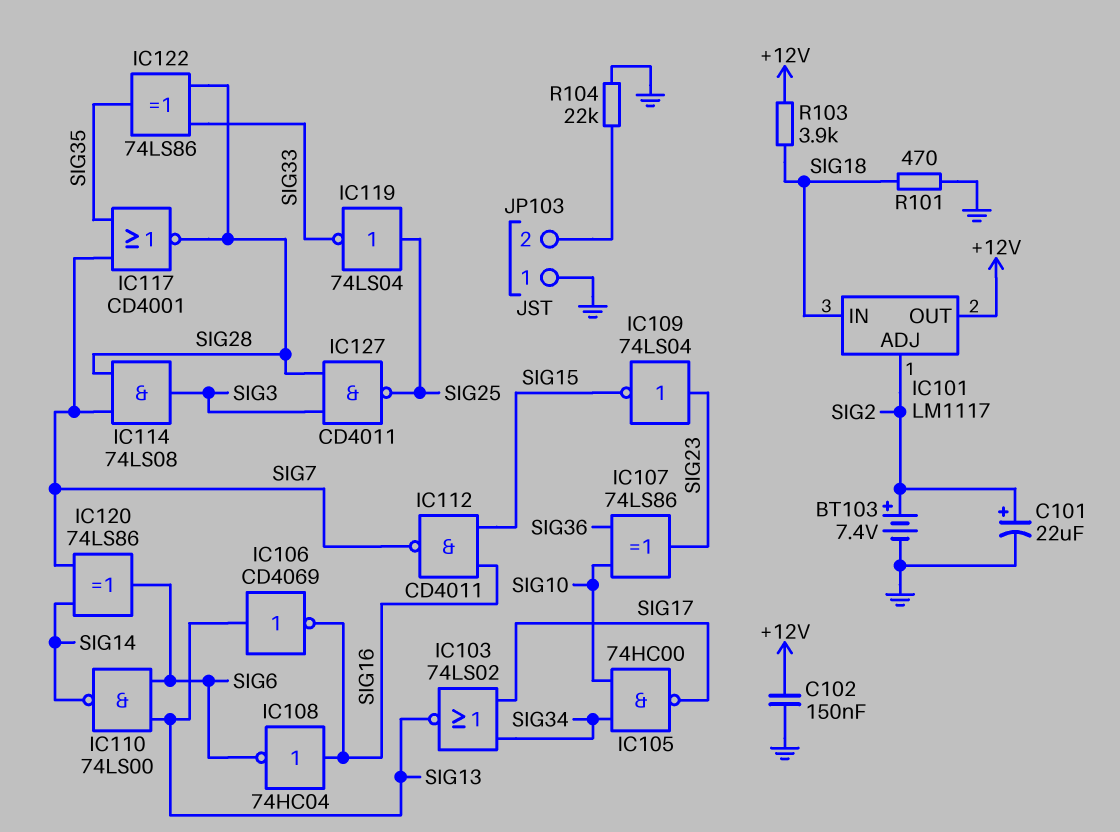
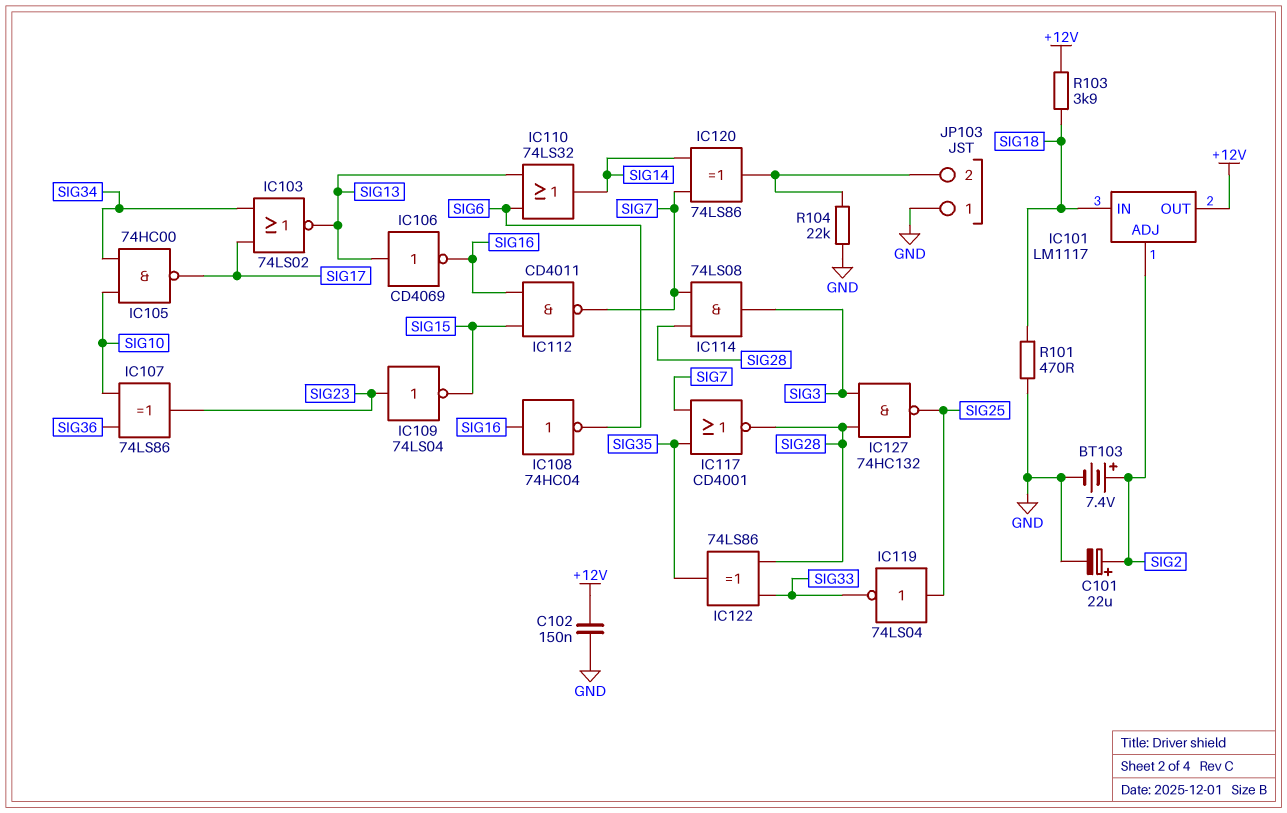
IC110: NAND 74LS00 (in SIG6, in SIG13, out SIG14) -> OR 74LS32 (in SIG6, in SIG13, out SIG14)
IC120: XOR 74LS86 (in SIG7, in SIG14, out SIG6) -> XOR 74LS86 (in SIG7, in SIG14, out JP103/2)
IC127: NAND CD4011 (in SIG3, in SIG28, out SIG25) -> NAND 74HC132 (in SIG3, in SIG28, out SIG25)

